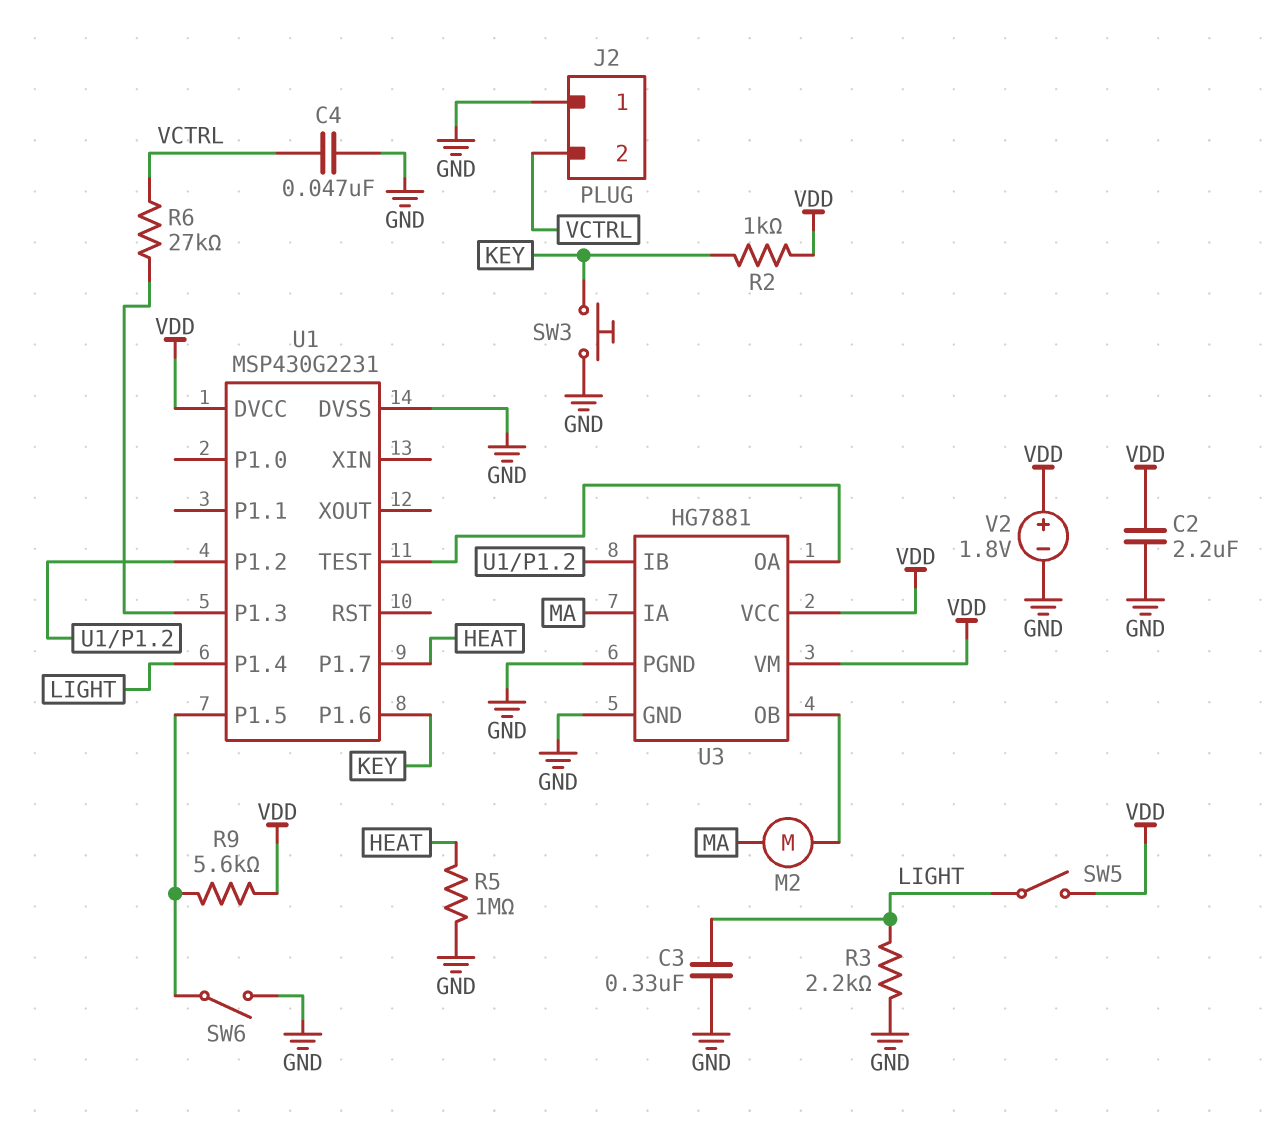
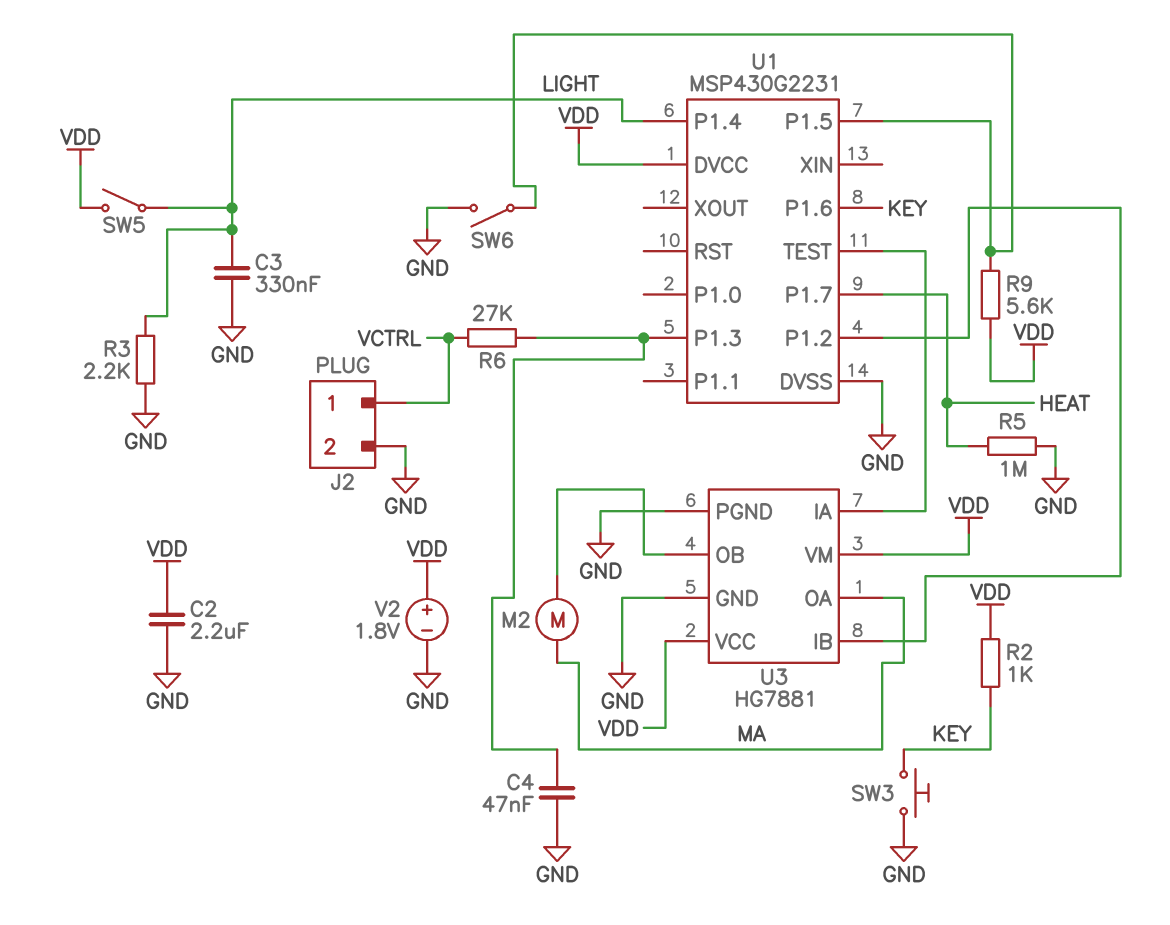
C4: 47nF (GND, VCTRL) -> 47nF (GND, U1/P1.3)
J2 pin 1: GND -> VCTRL
J2 pin 2: VCTRL -> GND
U3 pin IA: MA -> U1/TEST
U3 pin OA: U1/TEST -> MA

